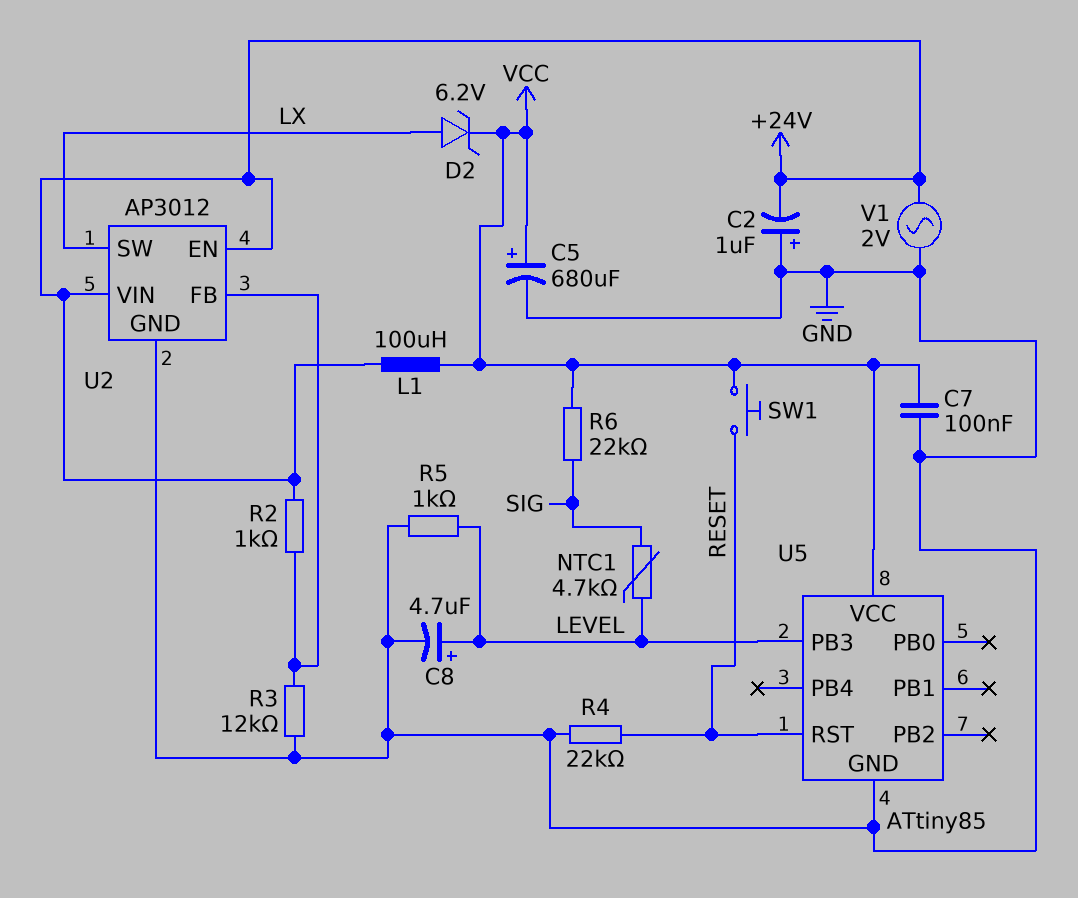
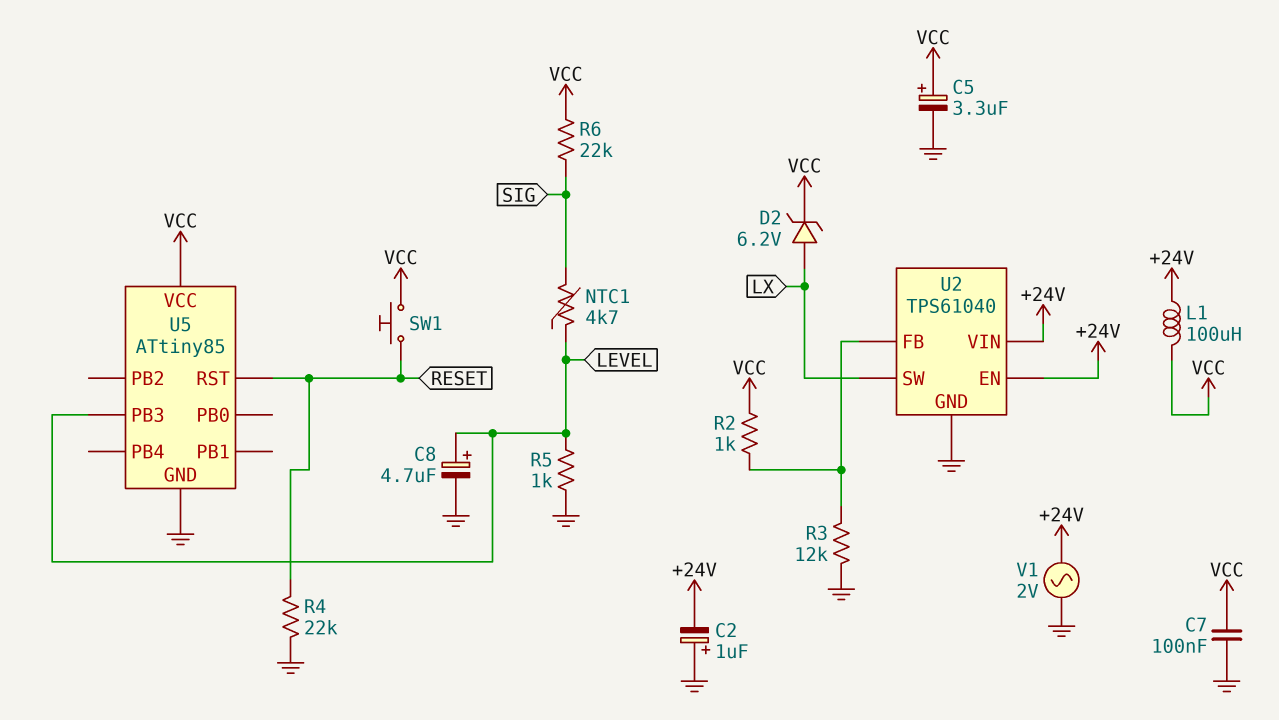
C5: 680uF (plus VCC, minus GND) -> 3.3uF (plus VCC, minus GND)
R2: 1k (+24V, U2/FB) -> 1k (U2/FB, VCC)
U2: AP3012 -> TPS61040

